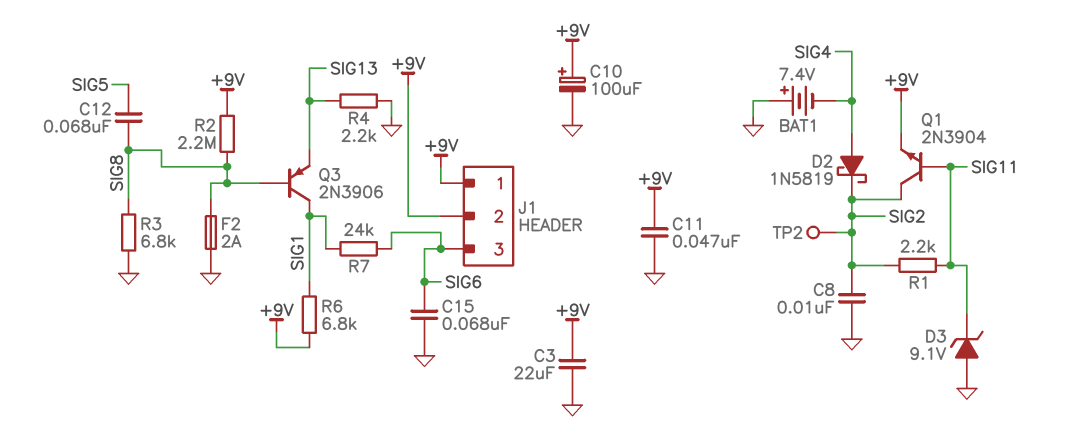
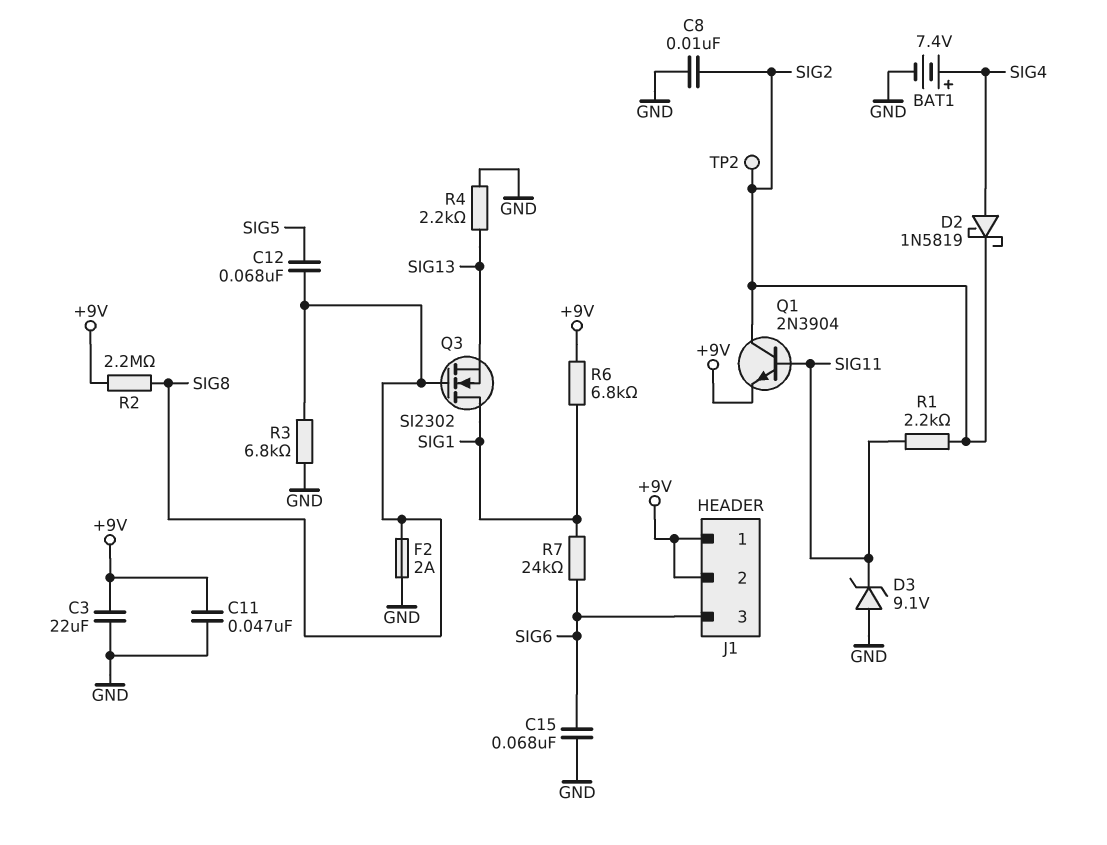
BAT1: 7.4V (plus GND, minus SIG4) -> 7.4V (plus SIG4, minus GND)
C10: 100uF (plus +9V, minus GND) -> none
Q3: PNP 2N3906 (B SIG8, C SIG1, E SIG13) -> NMOS SI2302 (G SIG8, D SIG1, S SIG13)

